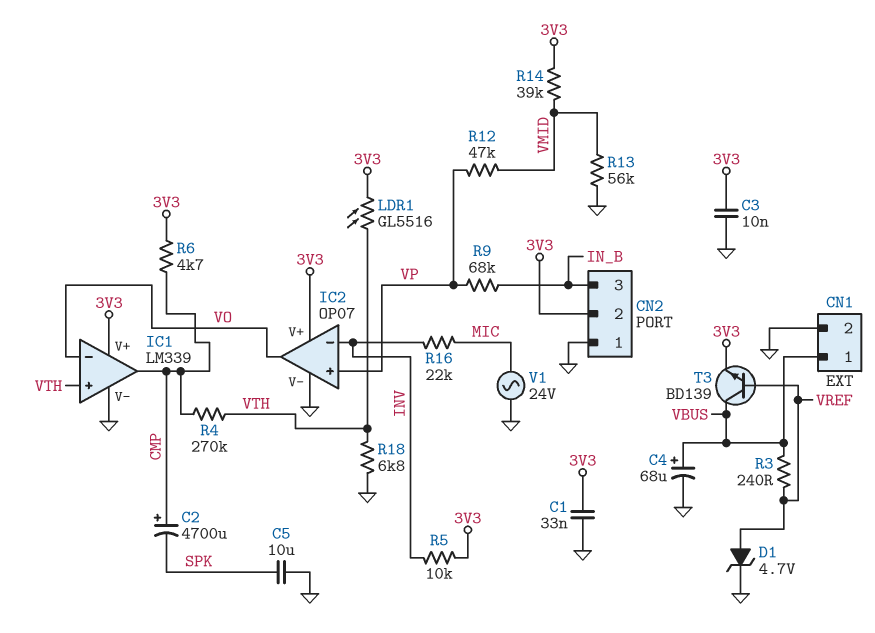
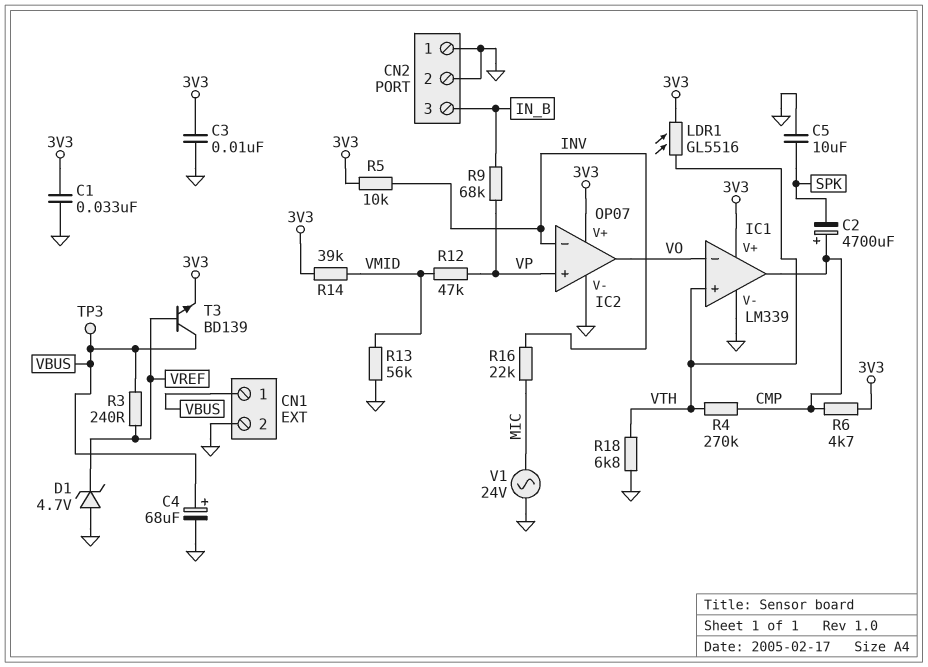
CN2 pin 2: 3V3 -> GND
D1: zener 4.7V (A VREF, K GND) -> zener 4.7V (A GND, K VREF)
TP3: none -> test point (VBUS)

